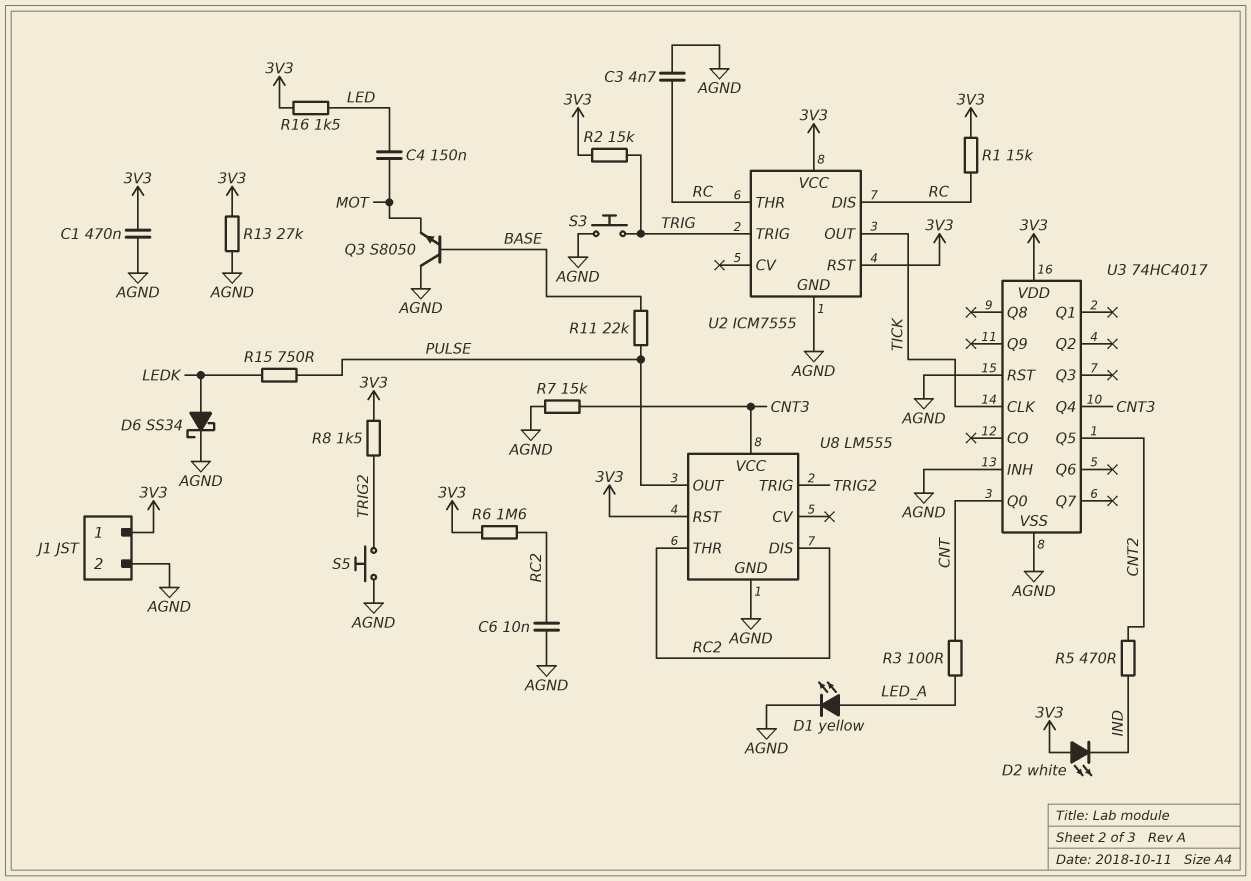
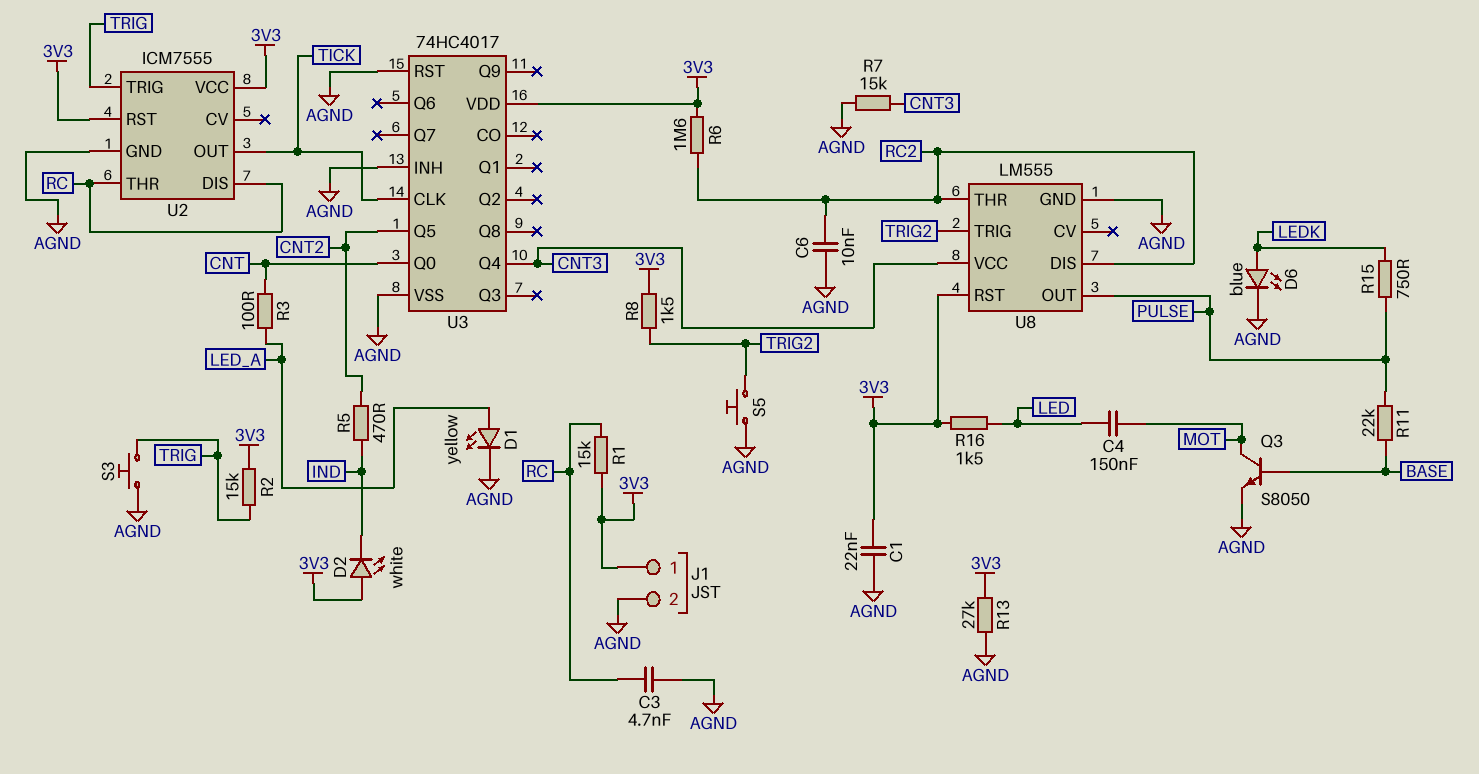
C1: 470nF (3V3, AGND) -> 22nF (3V3, AGND)
D6: schottky SS34 (A LEDK, K AGND) -> LED blue (A LEDK, K AGND)
Q3: NPN S8050 (B BASE, C AGND, E MOT) -> NPN S8050 (B BASE, C MOT, E AGND)

